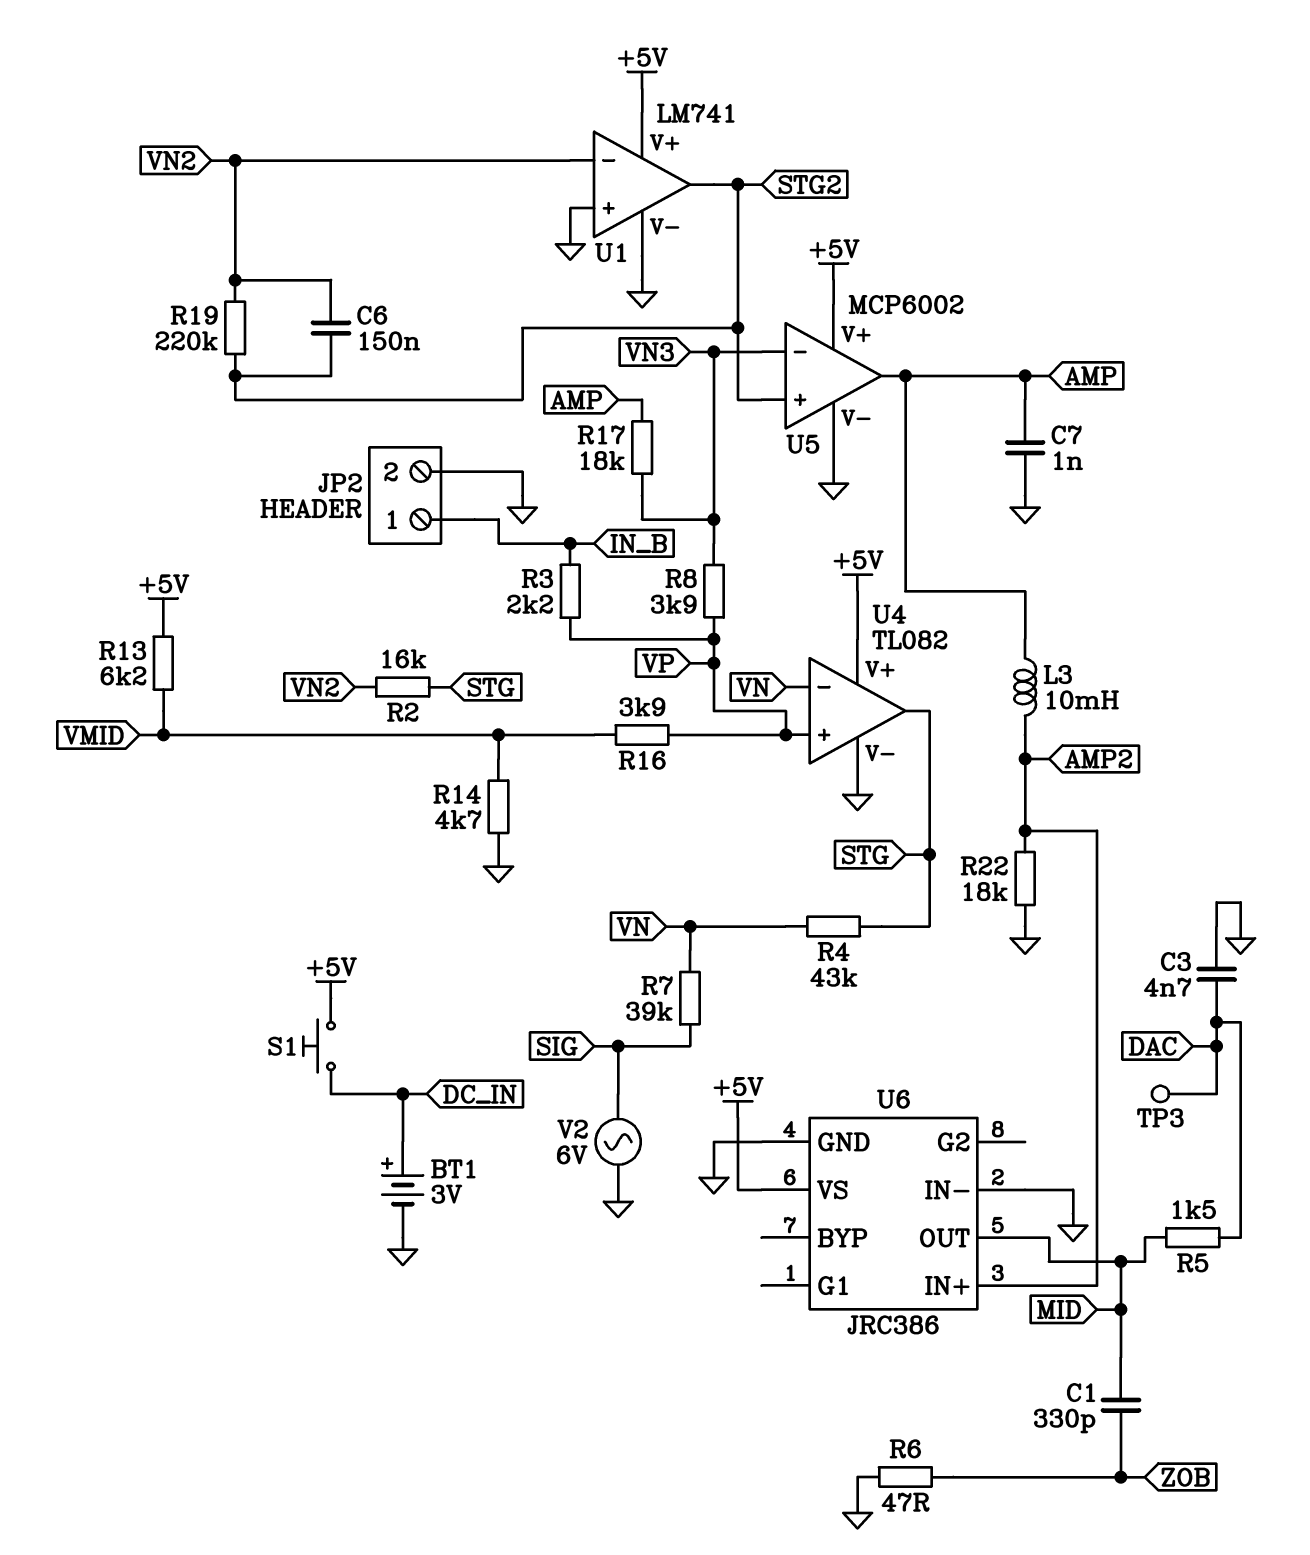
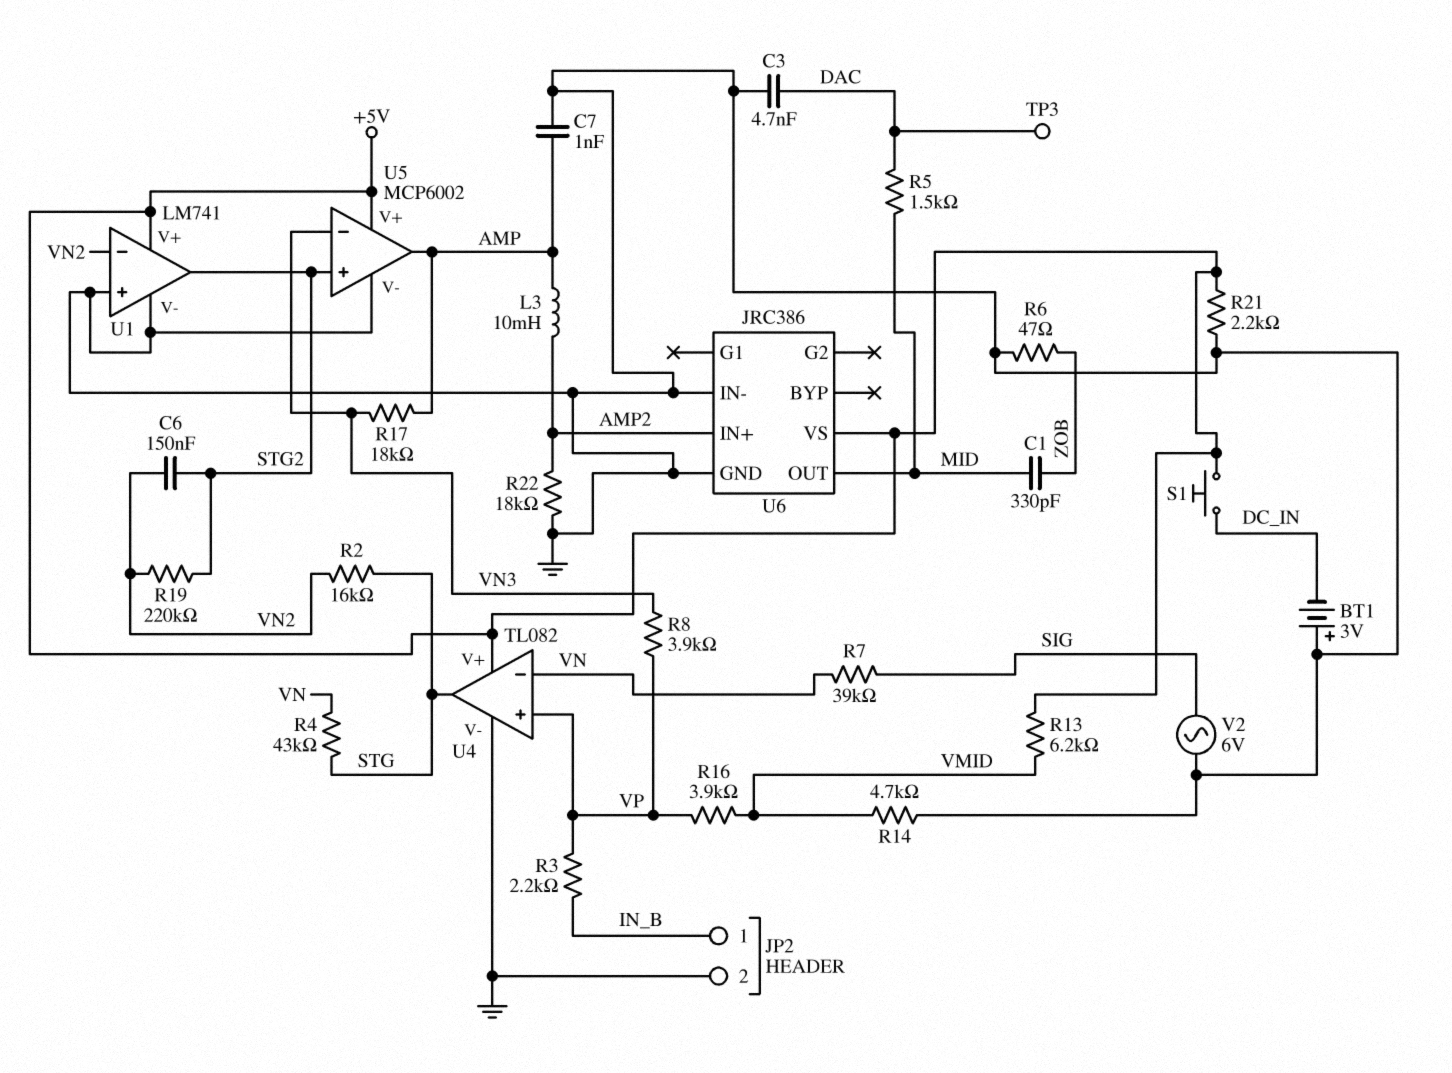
BT1: 3V (plus DC_IN, minus GND) -> 3V (plus GND, minus DC_IN)
R21: none -> 2.2k (+5V, GND)

